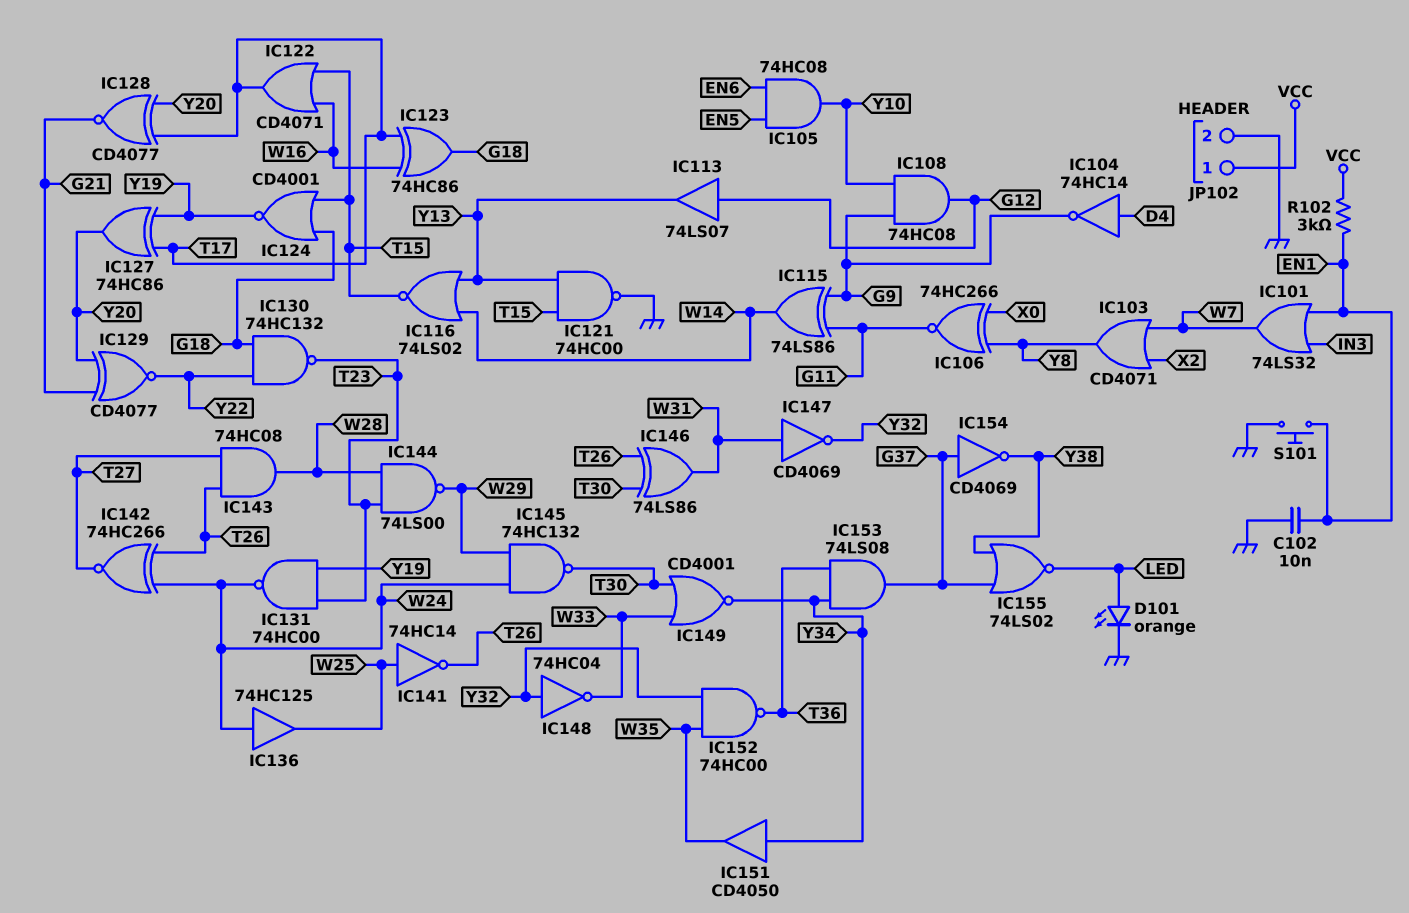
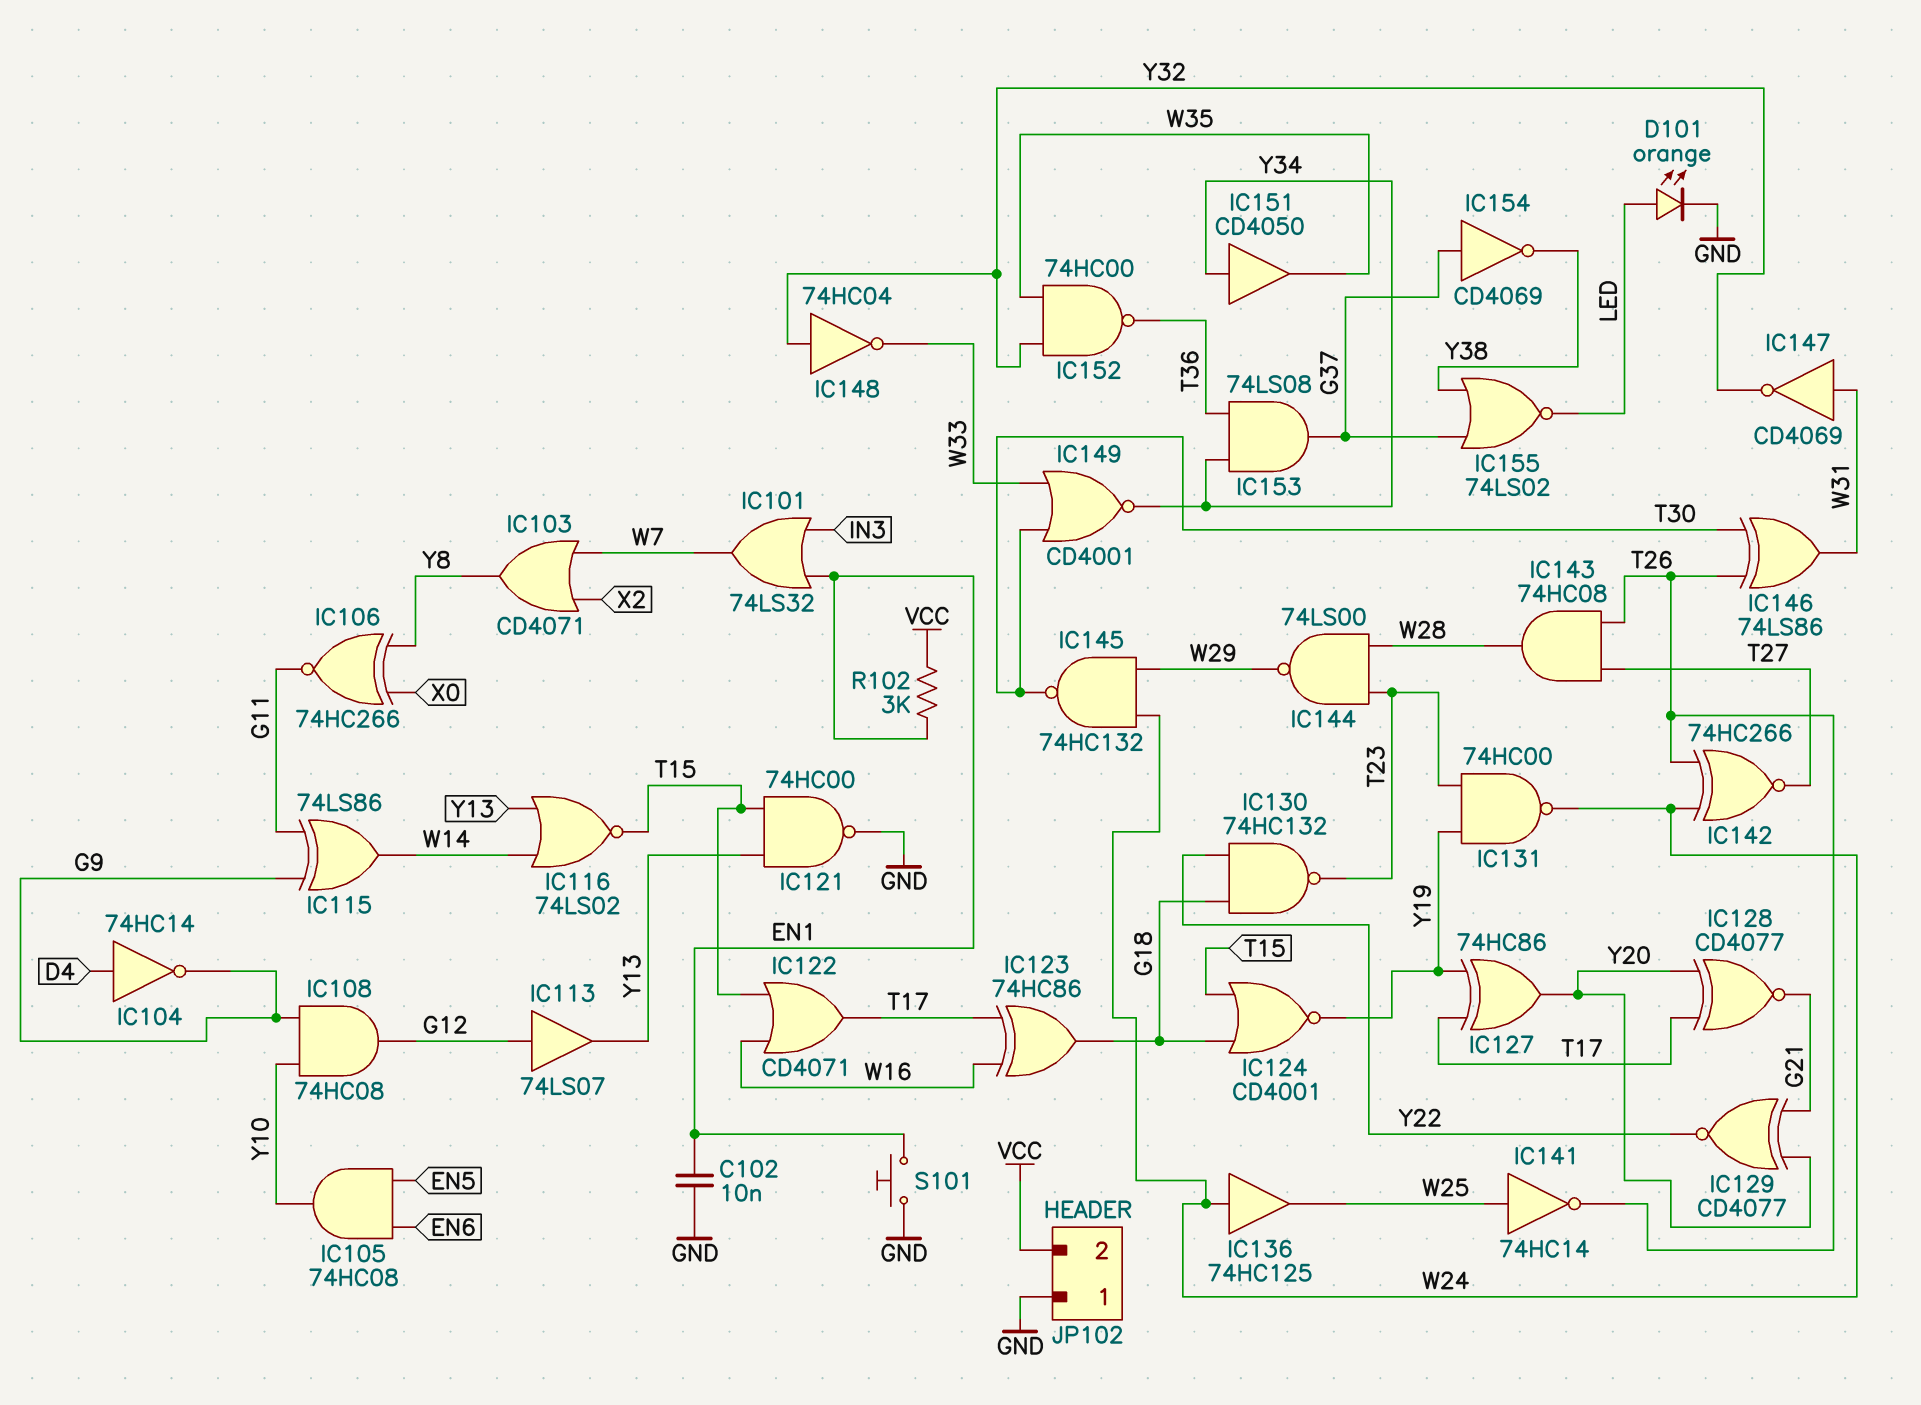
JP102 pin 1: VCC -> GND
JP102 pin 2: GND -> VCC

